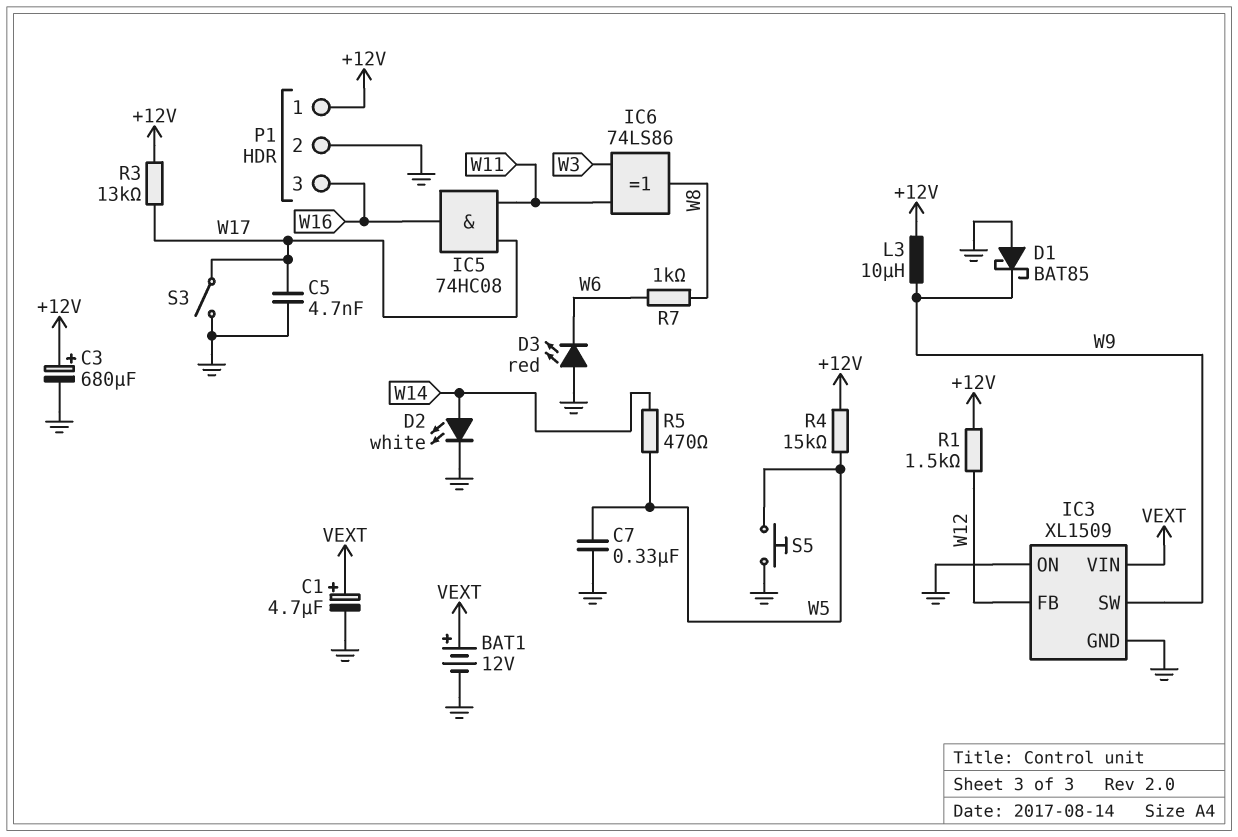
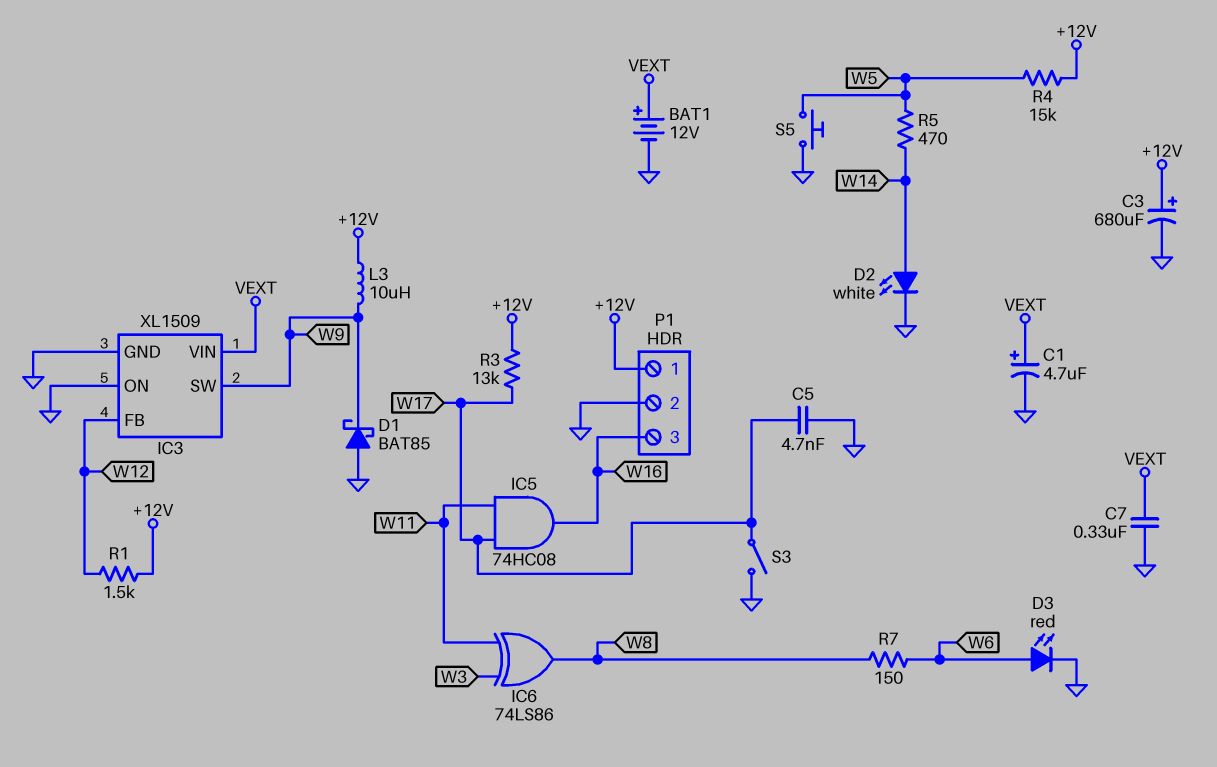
C7: 330nF (GND, W5) -> 330nF (GND, VEXT)
D3: LED red (A GND, K W6) -> LED red (A W6, K GND)
R7: 1k (W6, W8) -> 150 (W6, W8)

